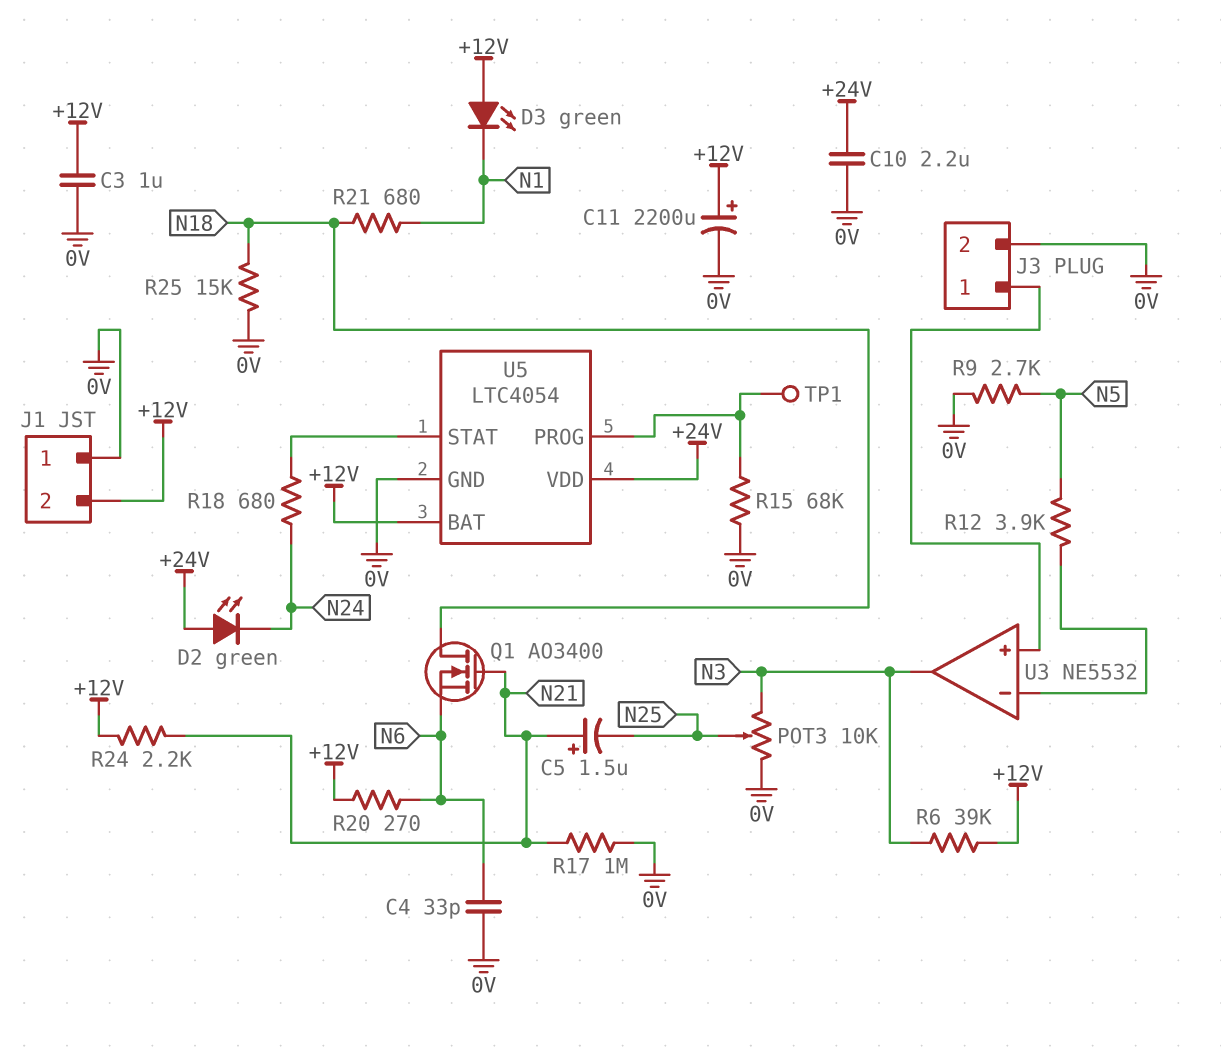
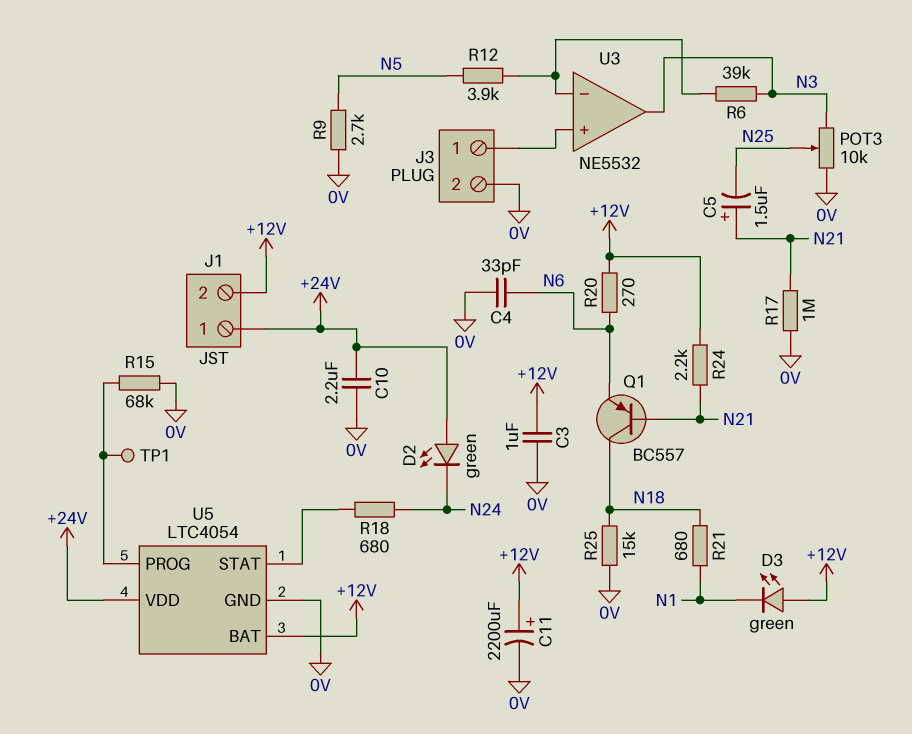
J1 pin 1: 0V -> +24V
Q1: NMOS AO3400 (G N21, D N18, S N6) -> PNP BC557 (B N21, C N18, E N6)
R6: 39k (+12V, N3) -> 39k (N3, U3/in-)

